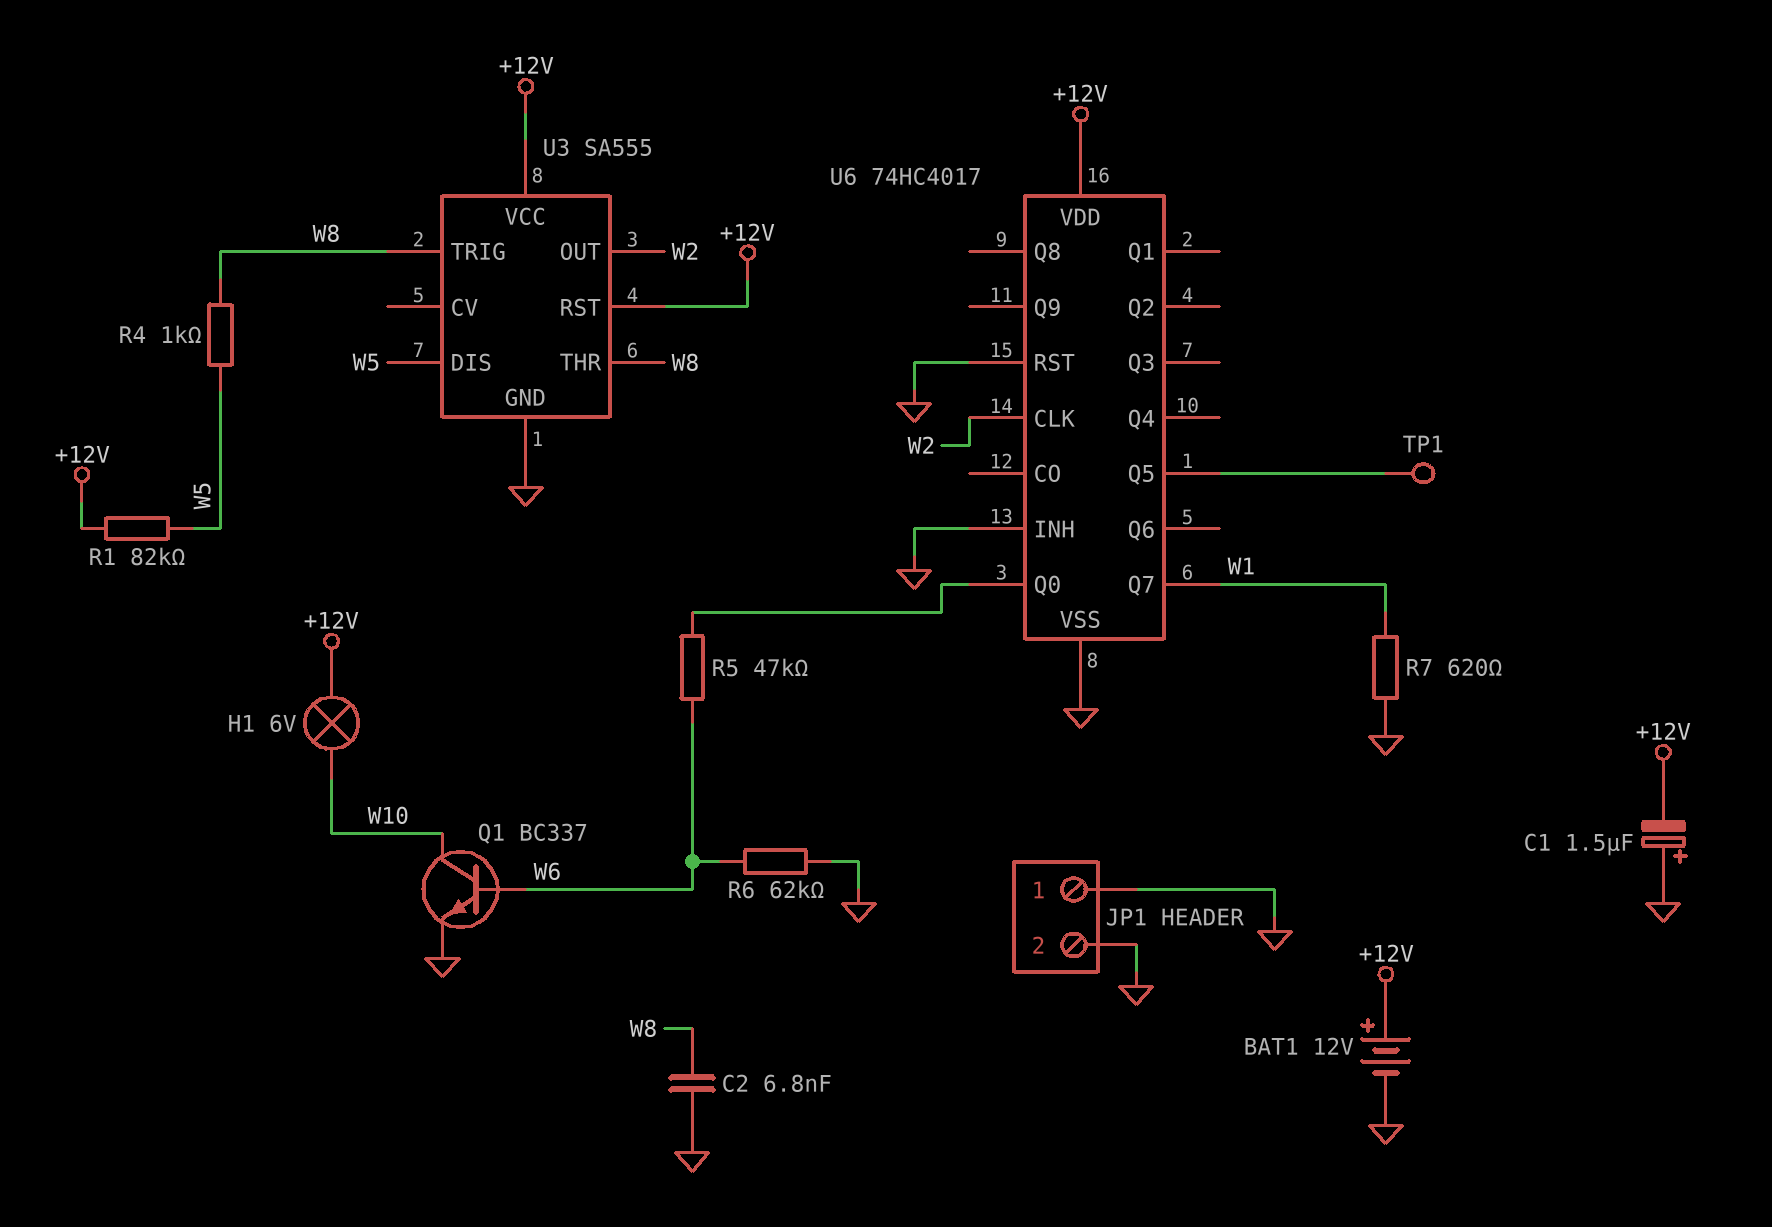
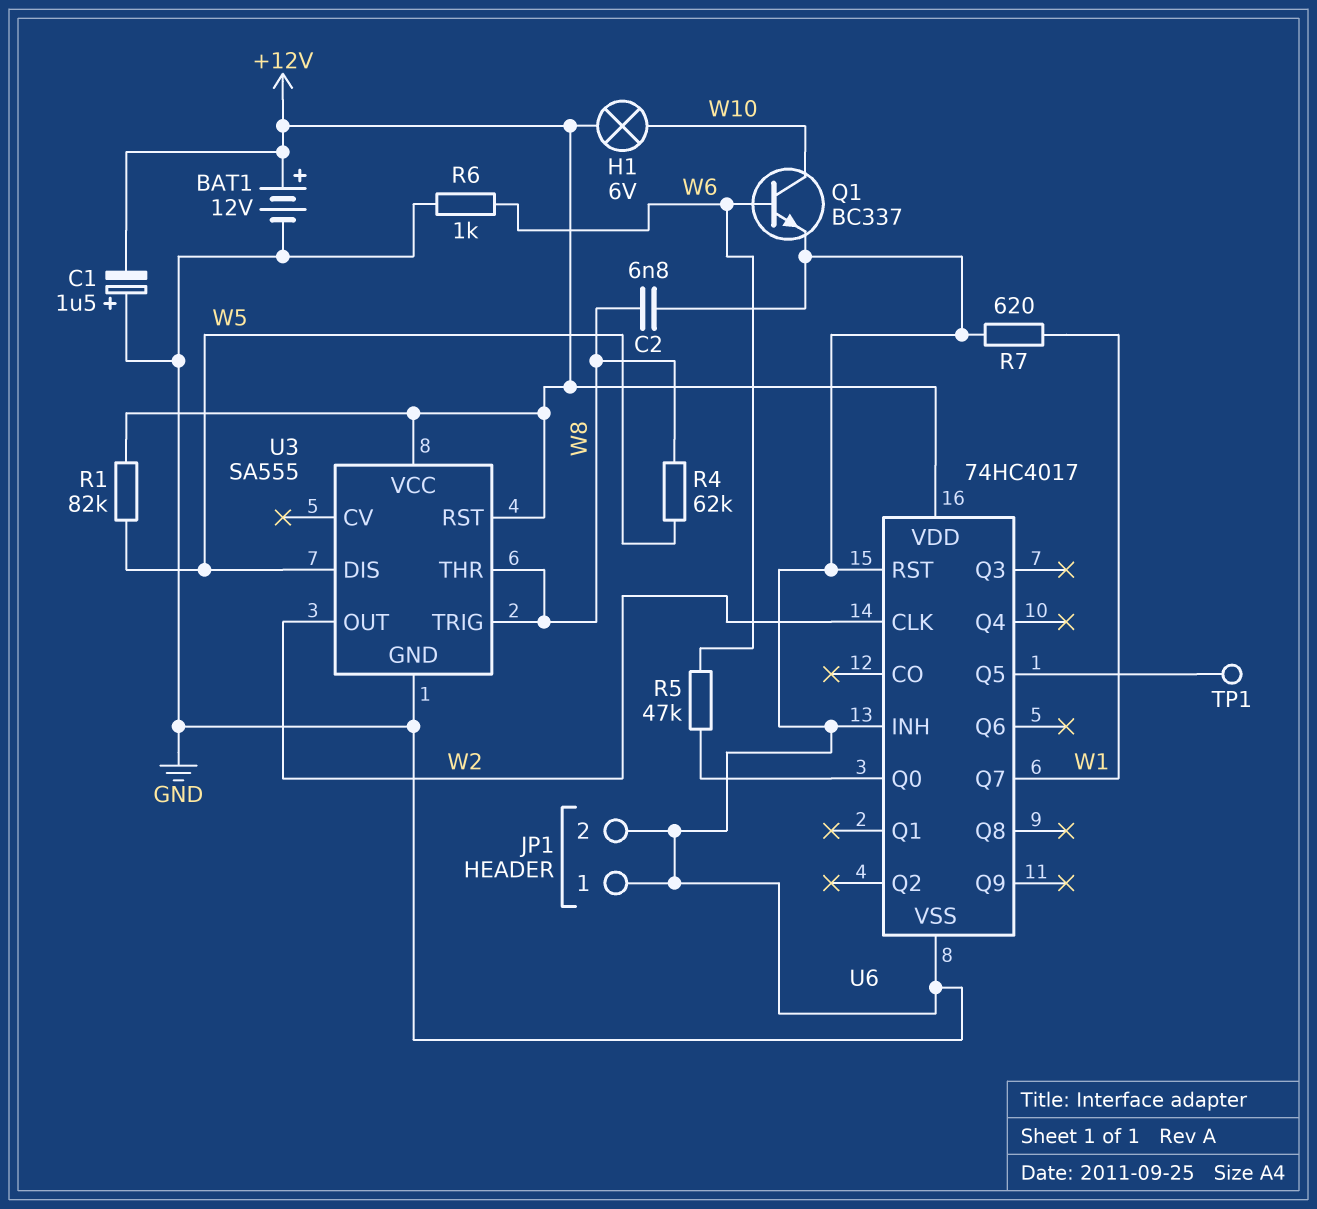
R4: 1k (W5, W8) -> 62k (W5, W8)
R6: 62k (GND, W6) -> 1k (GND, W6)

